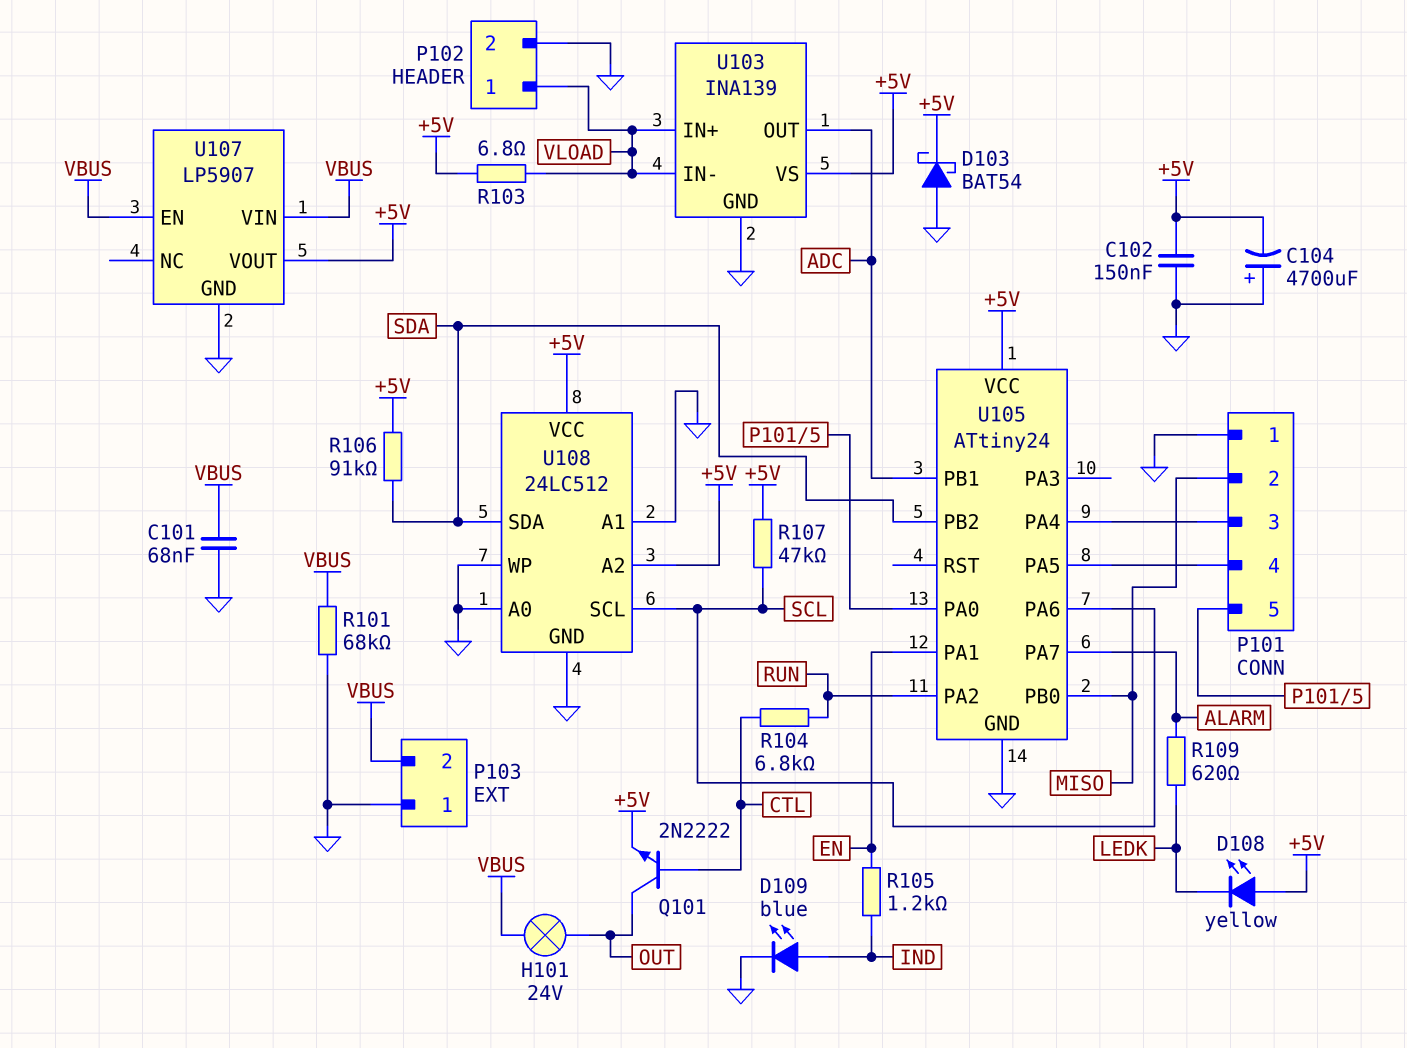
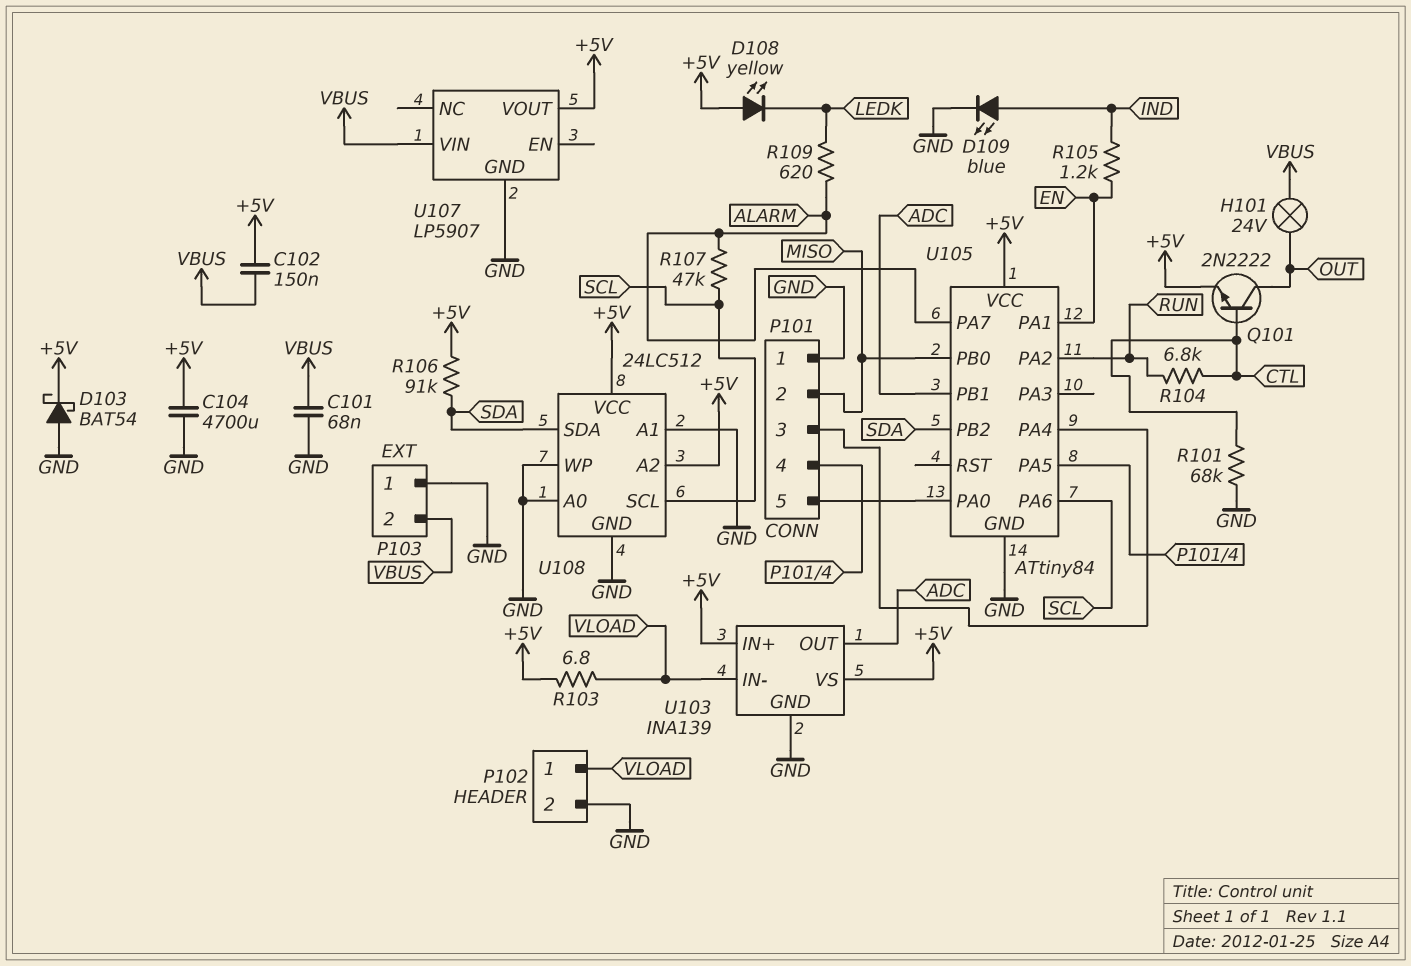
C102: 150nF (+5V, GND) -> 150nF (+5V, VBUS)
C104: 4700uF (plus GND, minus +5V) -> 4700uF (+5V, GND)
R101: 68k (GND, VBUS) -> 68k (CTL, GND)
R107: 47k (+5V, SCL) -> 47k (ALARM, SCL)
U103 pin IN+: VLOAD -> +5V
U105: ATtiny24 -> ATtiny84
U107 pin EN: VBUS -> none

